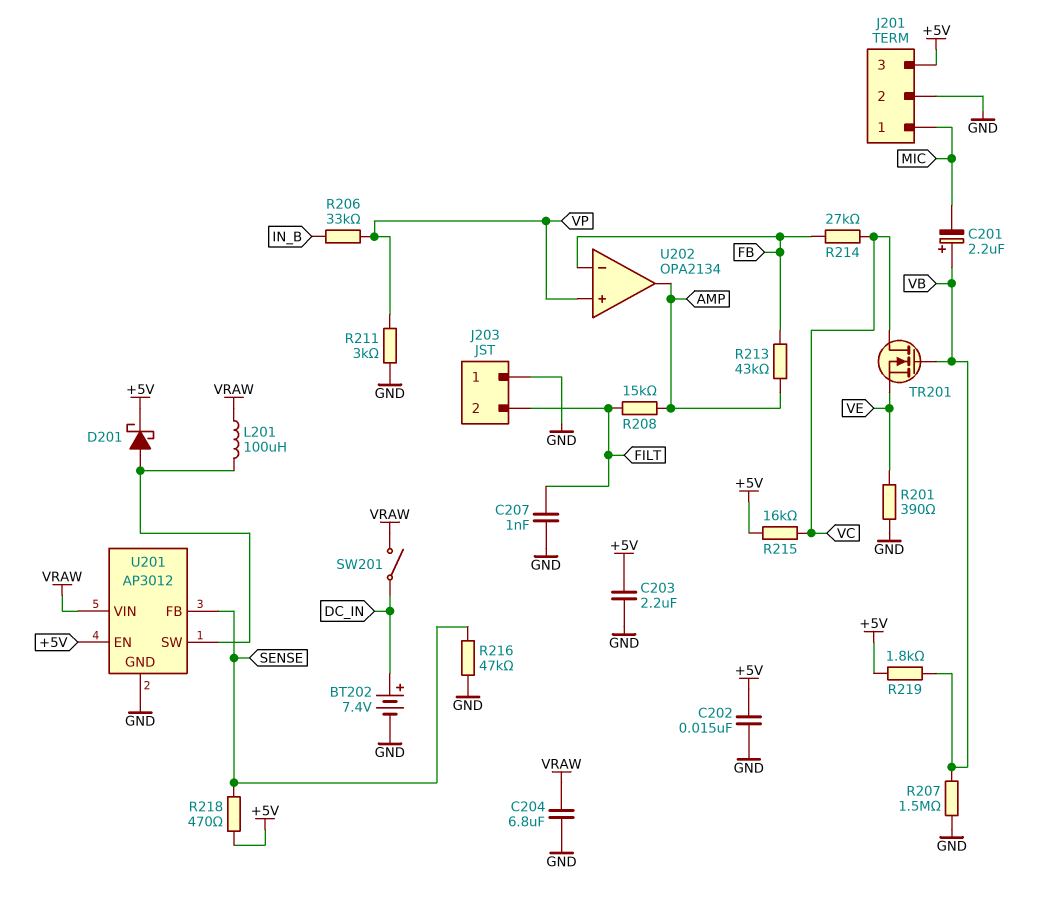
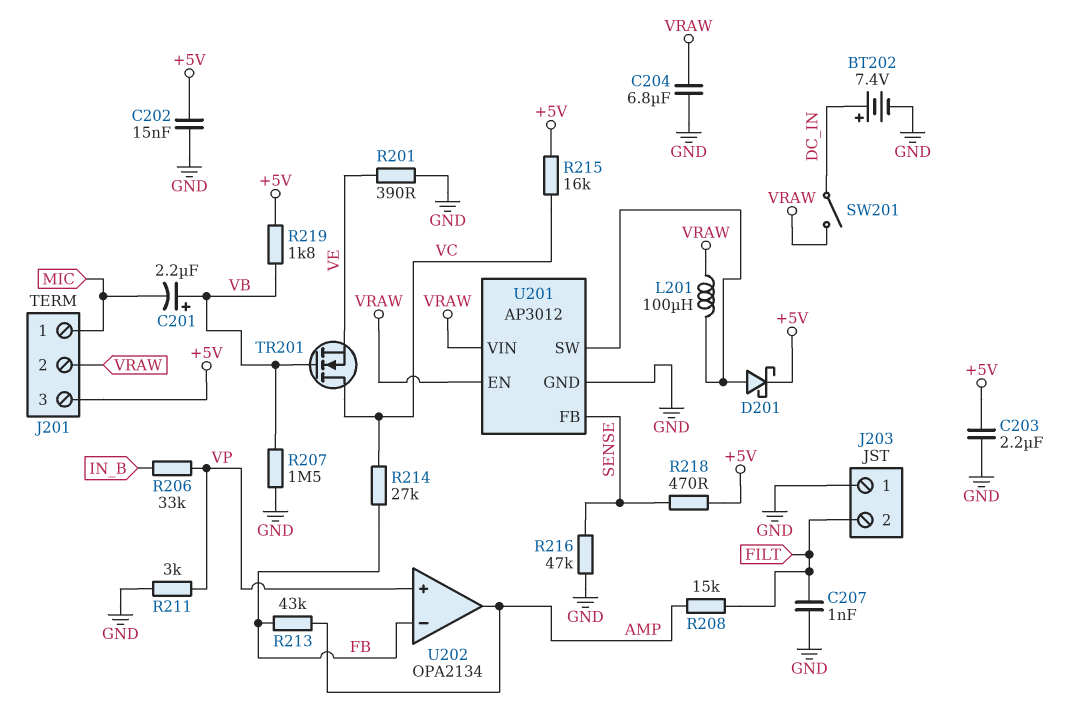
J201 pin 2: GND -> VRAW
U201 pin EN: +5V -> VRAW

